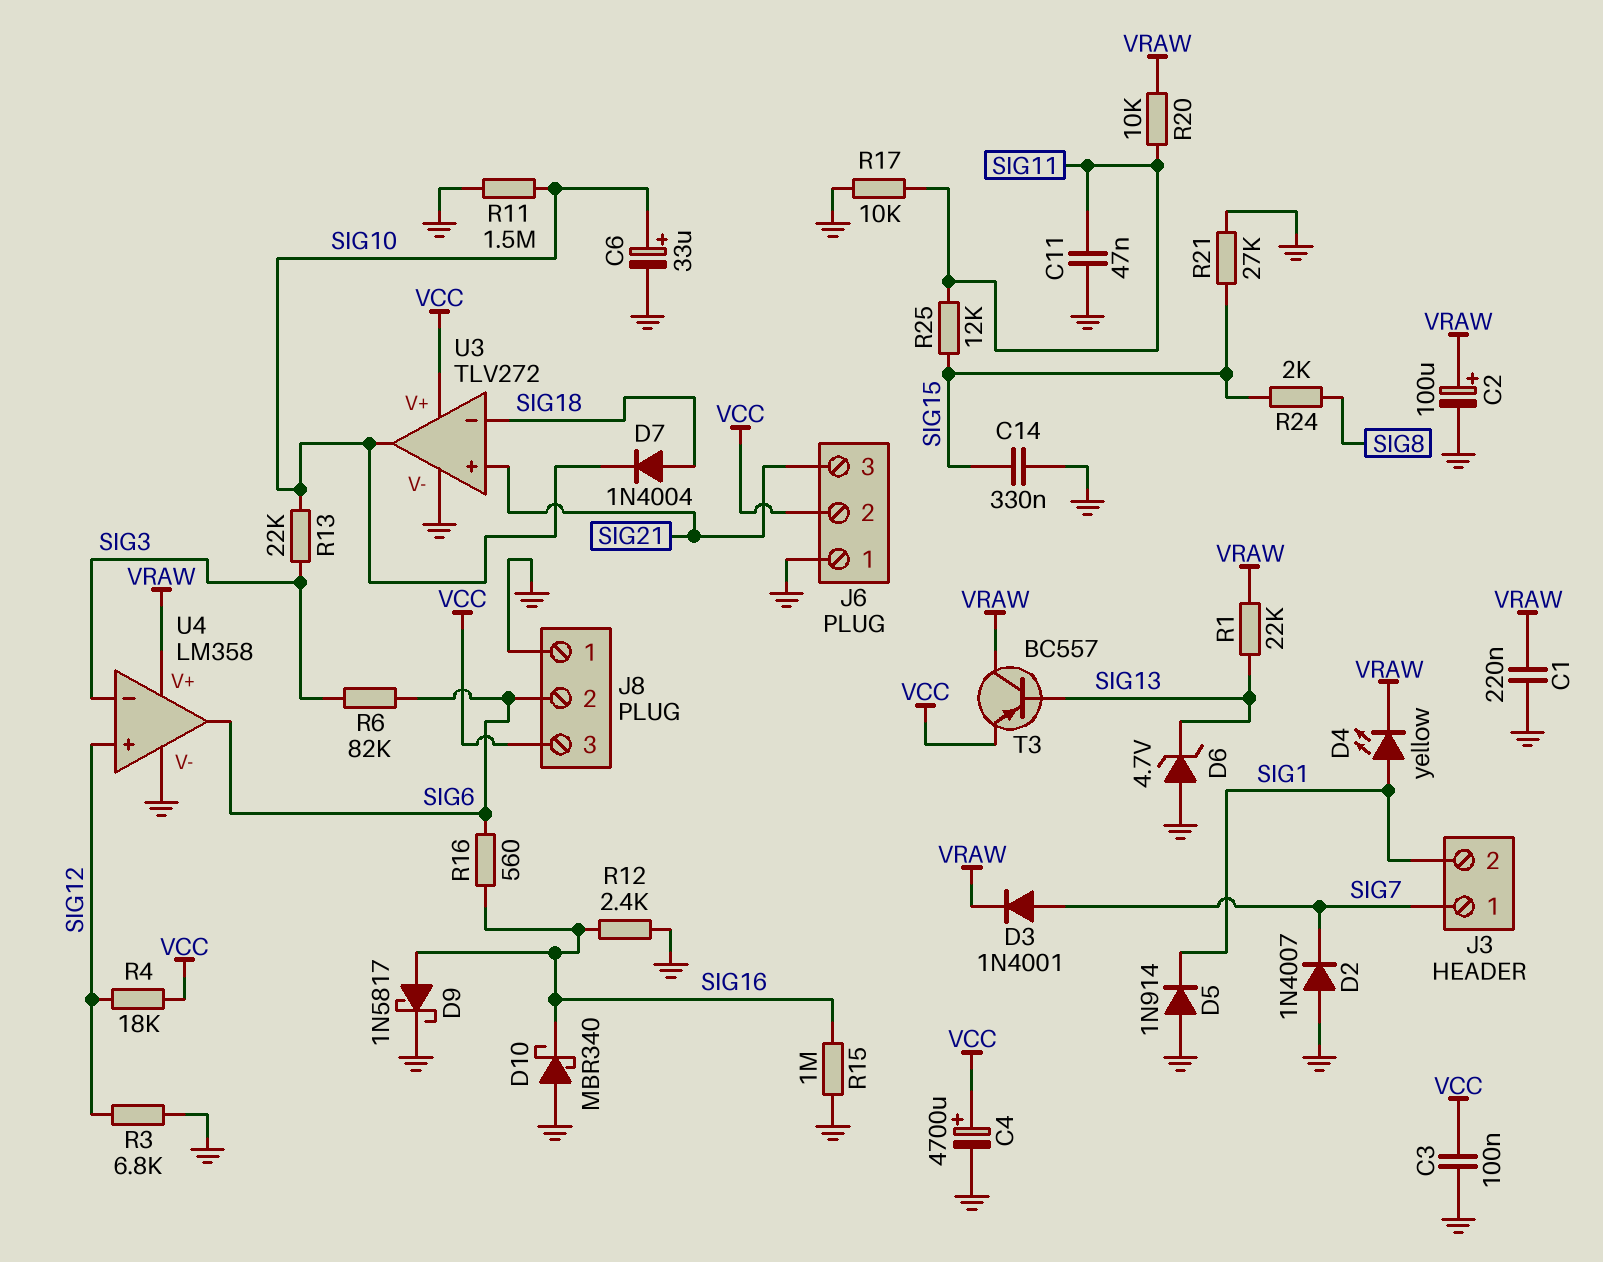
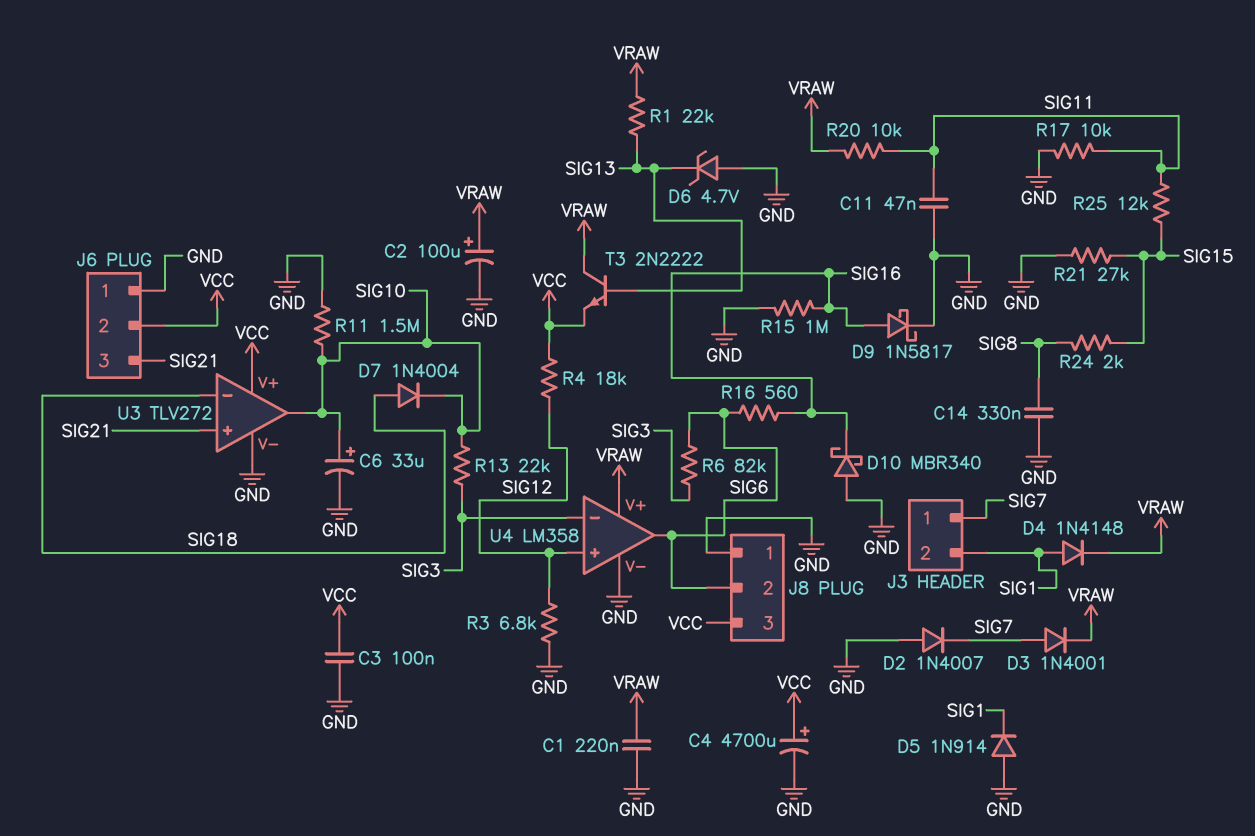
C14: 330nF (GND, SIG15) -> 330nF (GND, SIG8)
D4: LED yellow (A SIG1, K VRAW) -> diode 1N4148 (A SIG1, K VRAW)
R12: 2.4k (GND, SIG16) -> none
T3: PNP BC557 (B SIG13, C VRAW, E VCC) -> NPN 2N2222 (B SIG13, C VRAW, E VCC)

